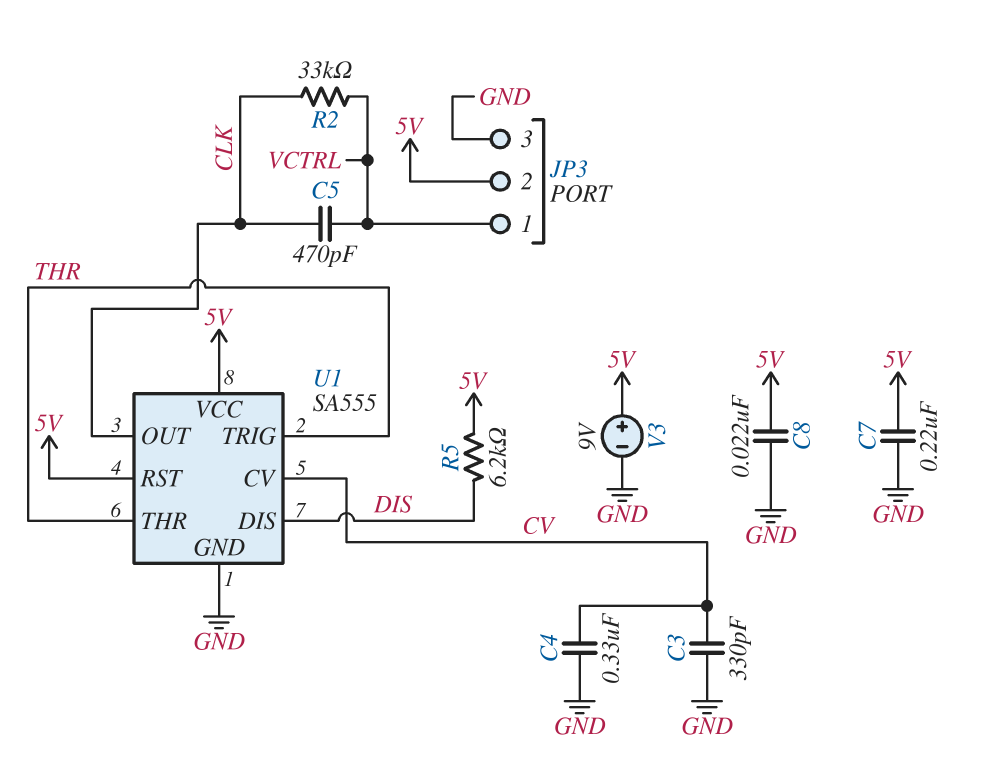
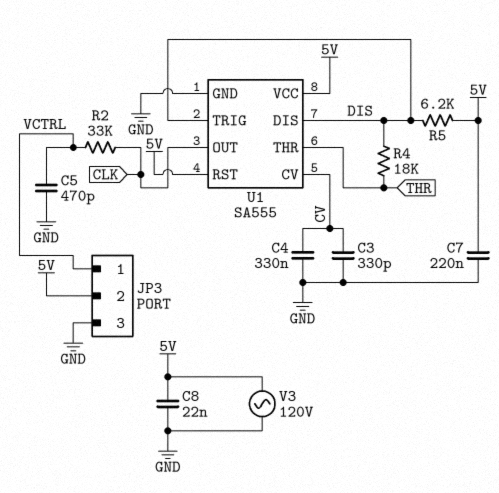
C5: 470pF (CLK, VCTRL) -> 470pF (GND, VCTRL)
R4: none -> 18k (DIS, THR)
U1 pin TRIG: THR -> DIS
V3: 9V (plus 5V, minus GND) -> AC 120V (5V, GND)

